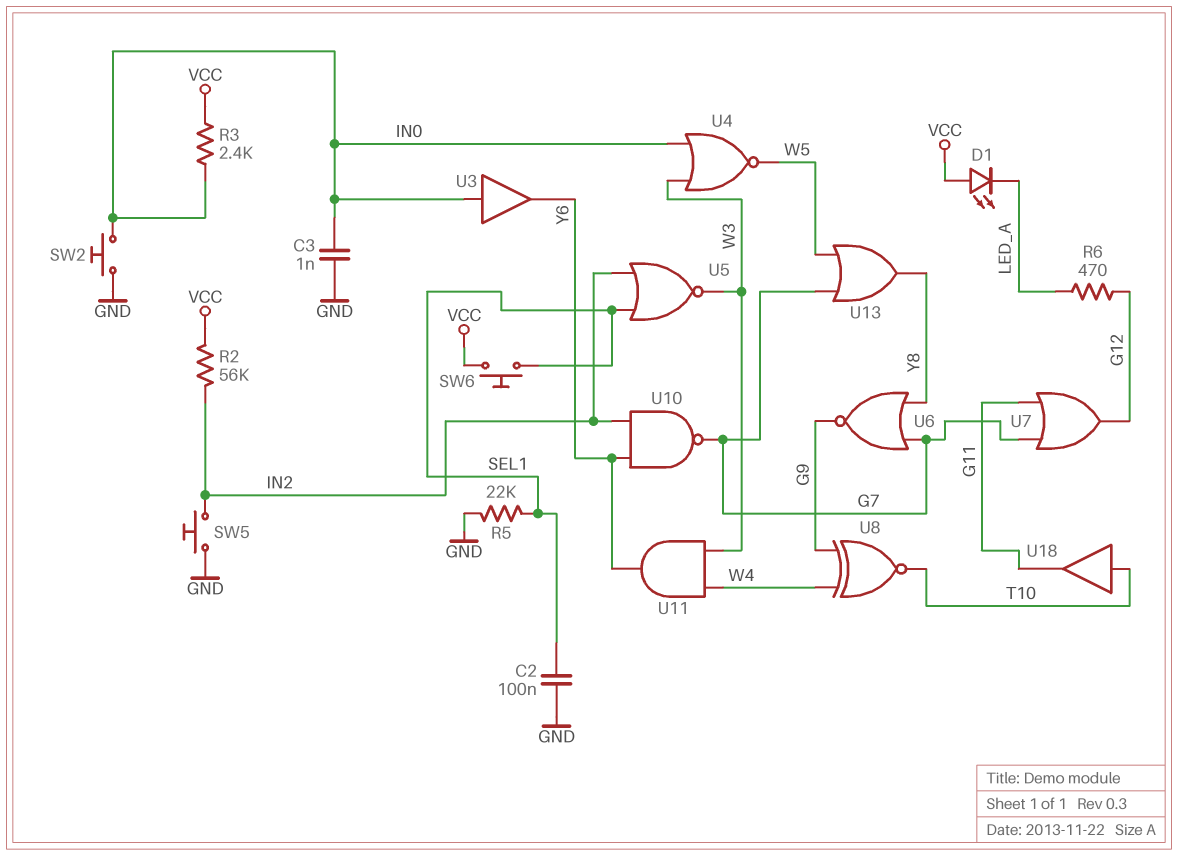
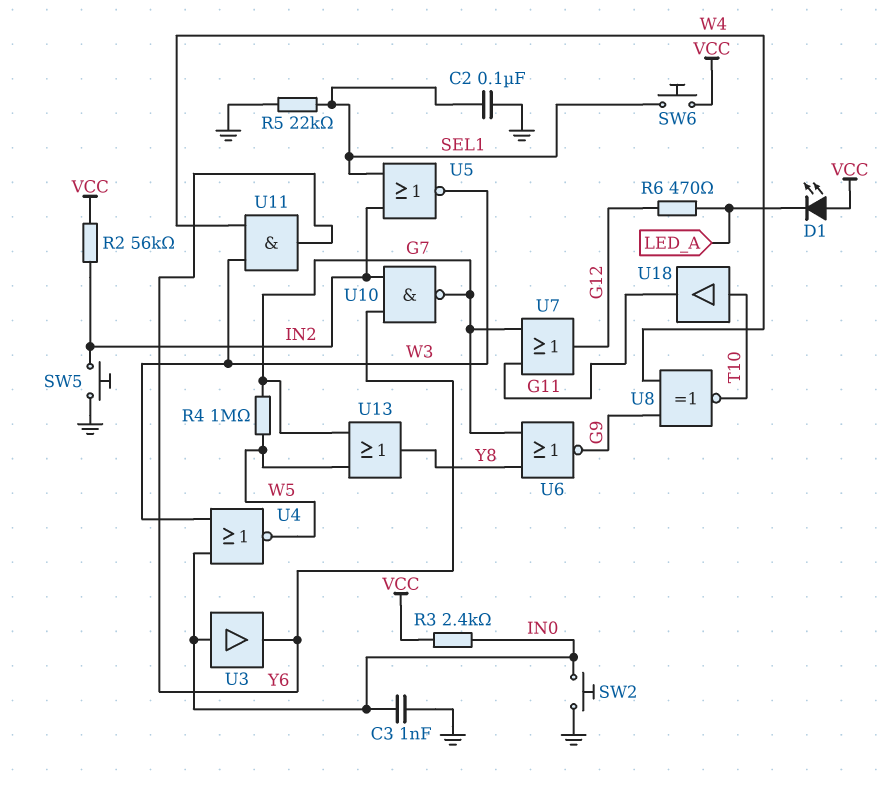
R4: none -> 1M (G7, W5)

